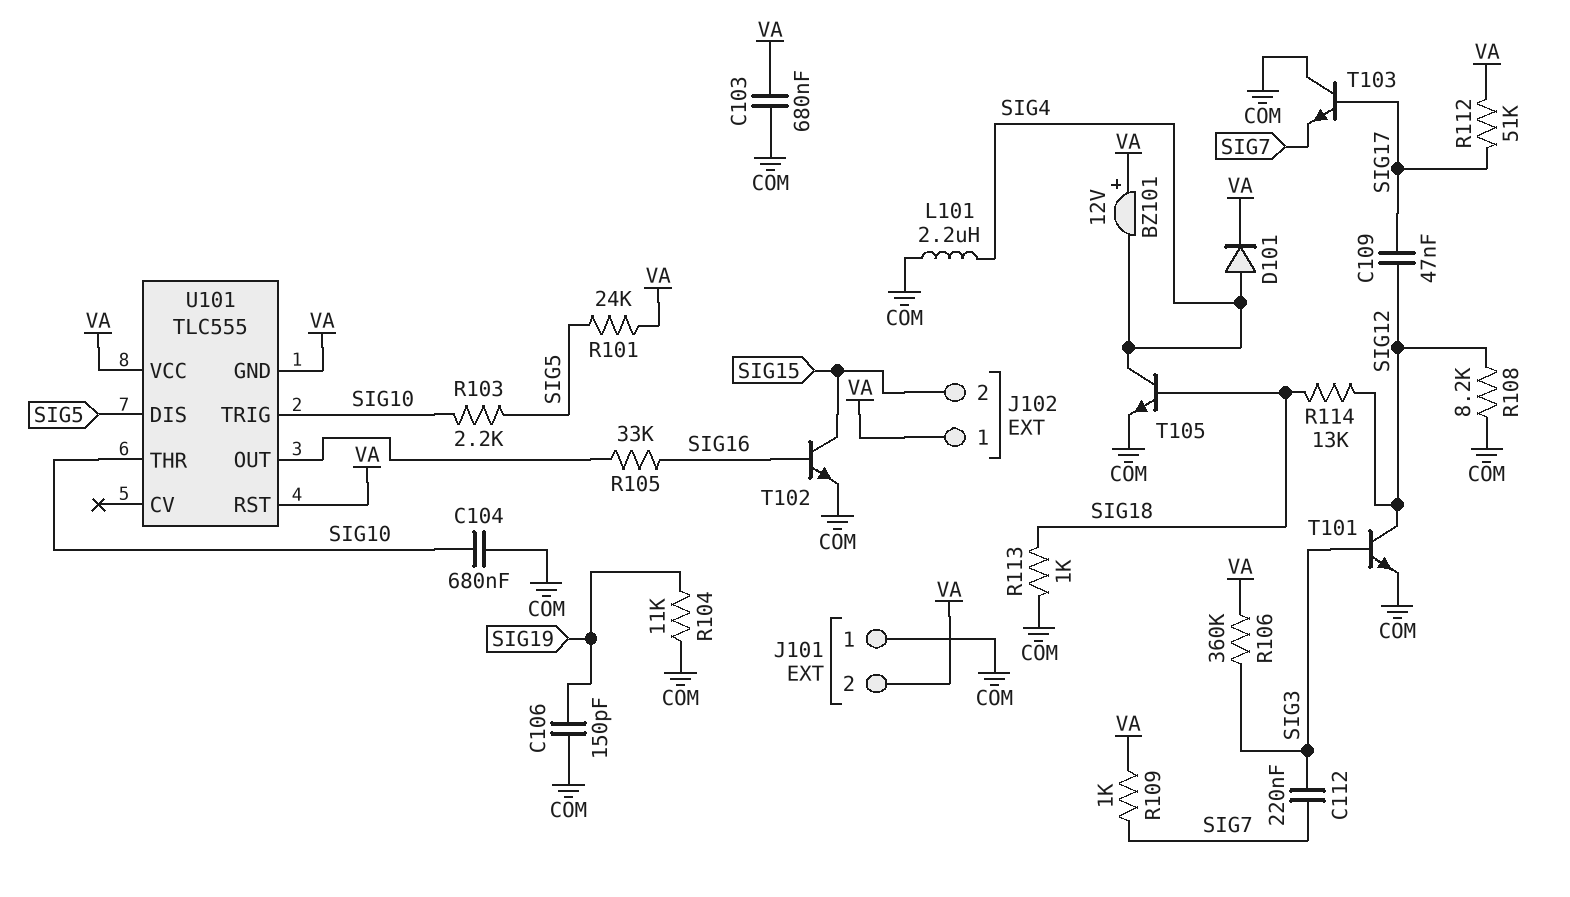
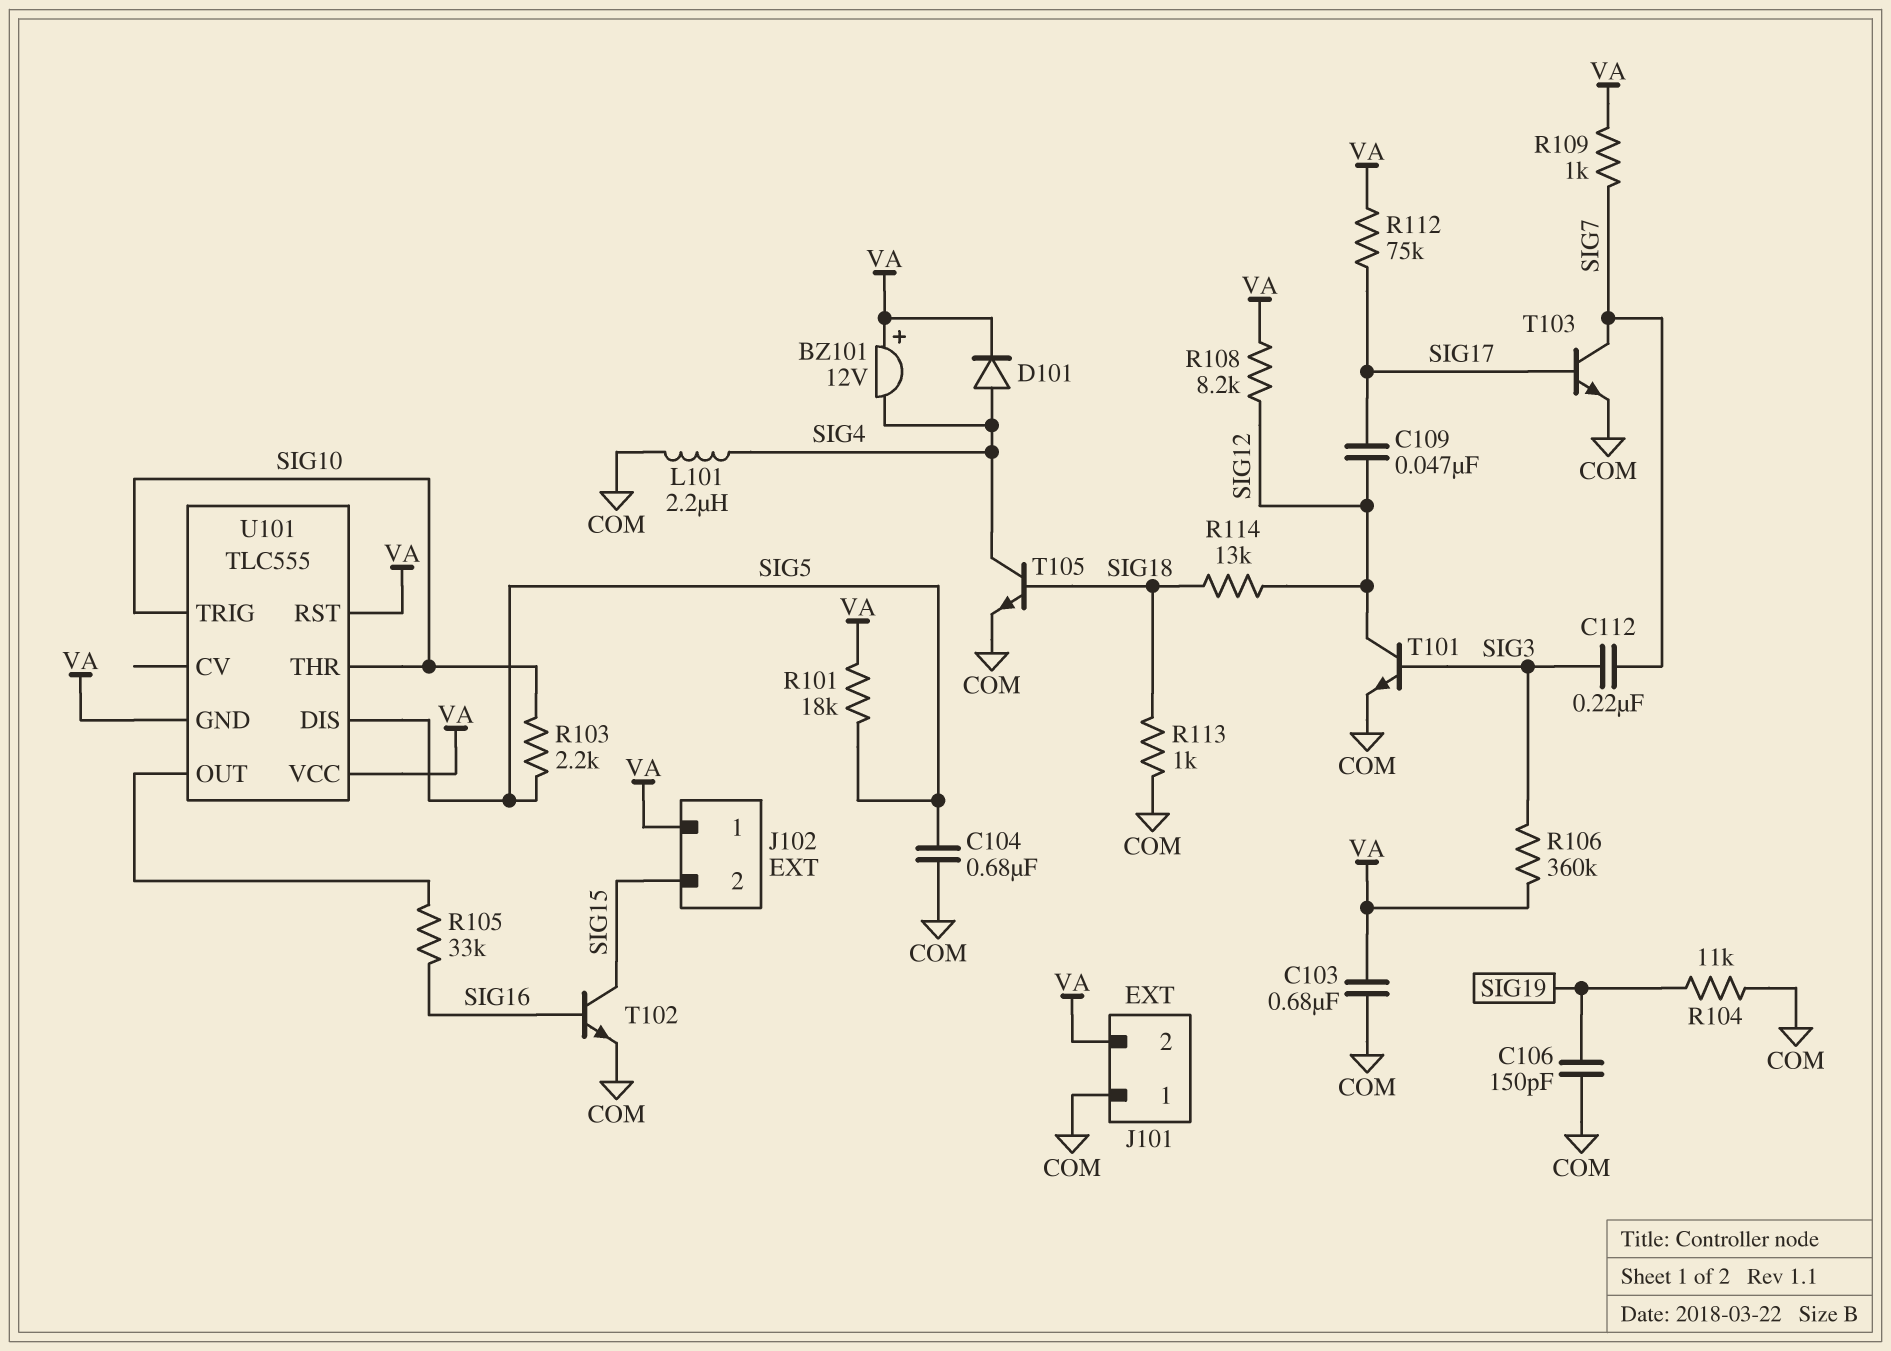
C104: 680nF (COM, SIG10) -> 680nF (COM, SIG5)
R101: 24k (SIG5, VA) -> 18k (SIG5, VA)
R108: 8.2k (COM, SIG12) -> 8.2k (SIG12, VA)
R112: 51k (SIG17, VA) -> 75k (SIG17, VA)
T103: NPN (B SIG17, C COM, E SIG7) -> NPN (B SIG17, C SIG7, E COM)

